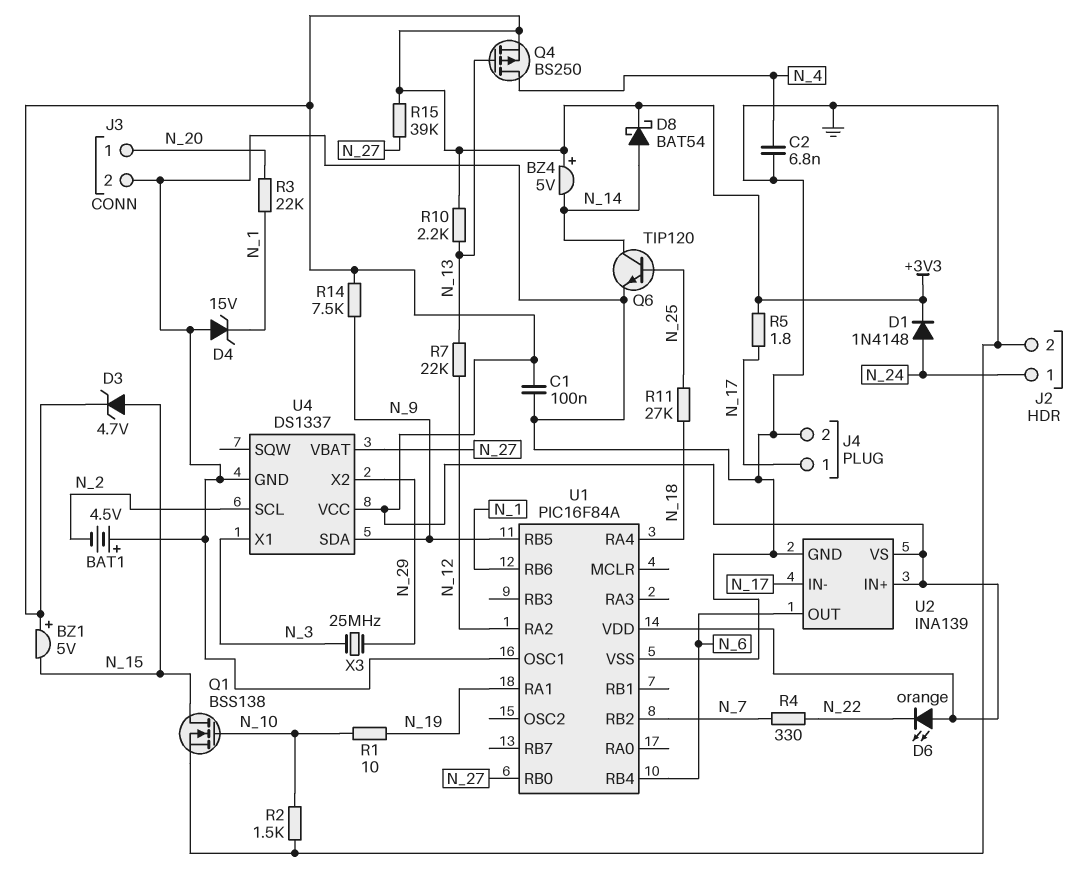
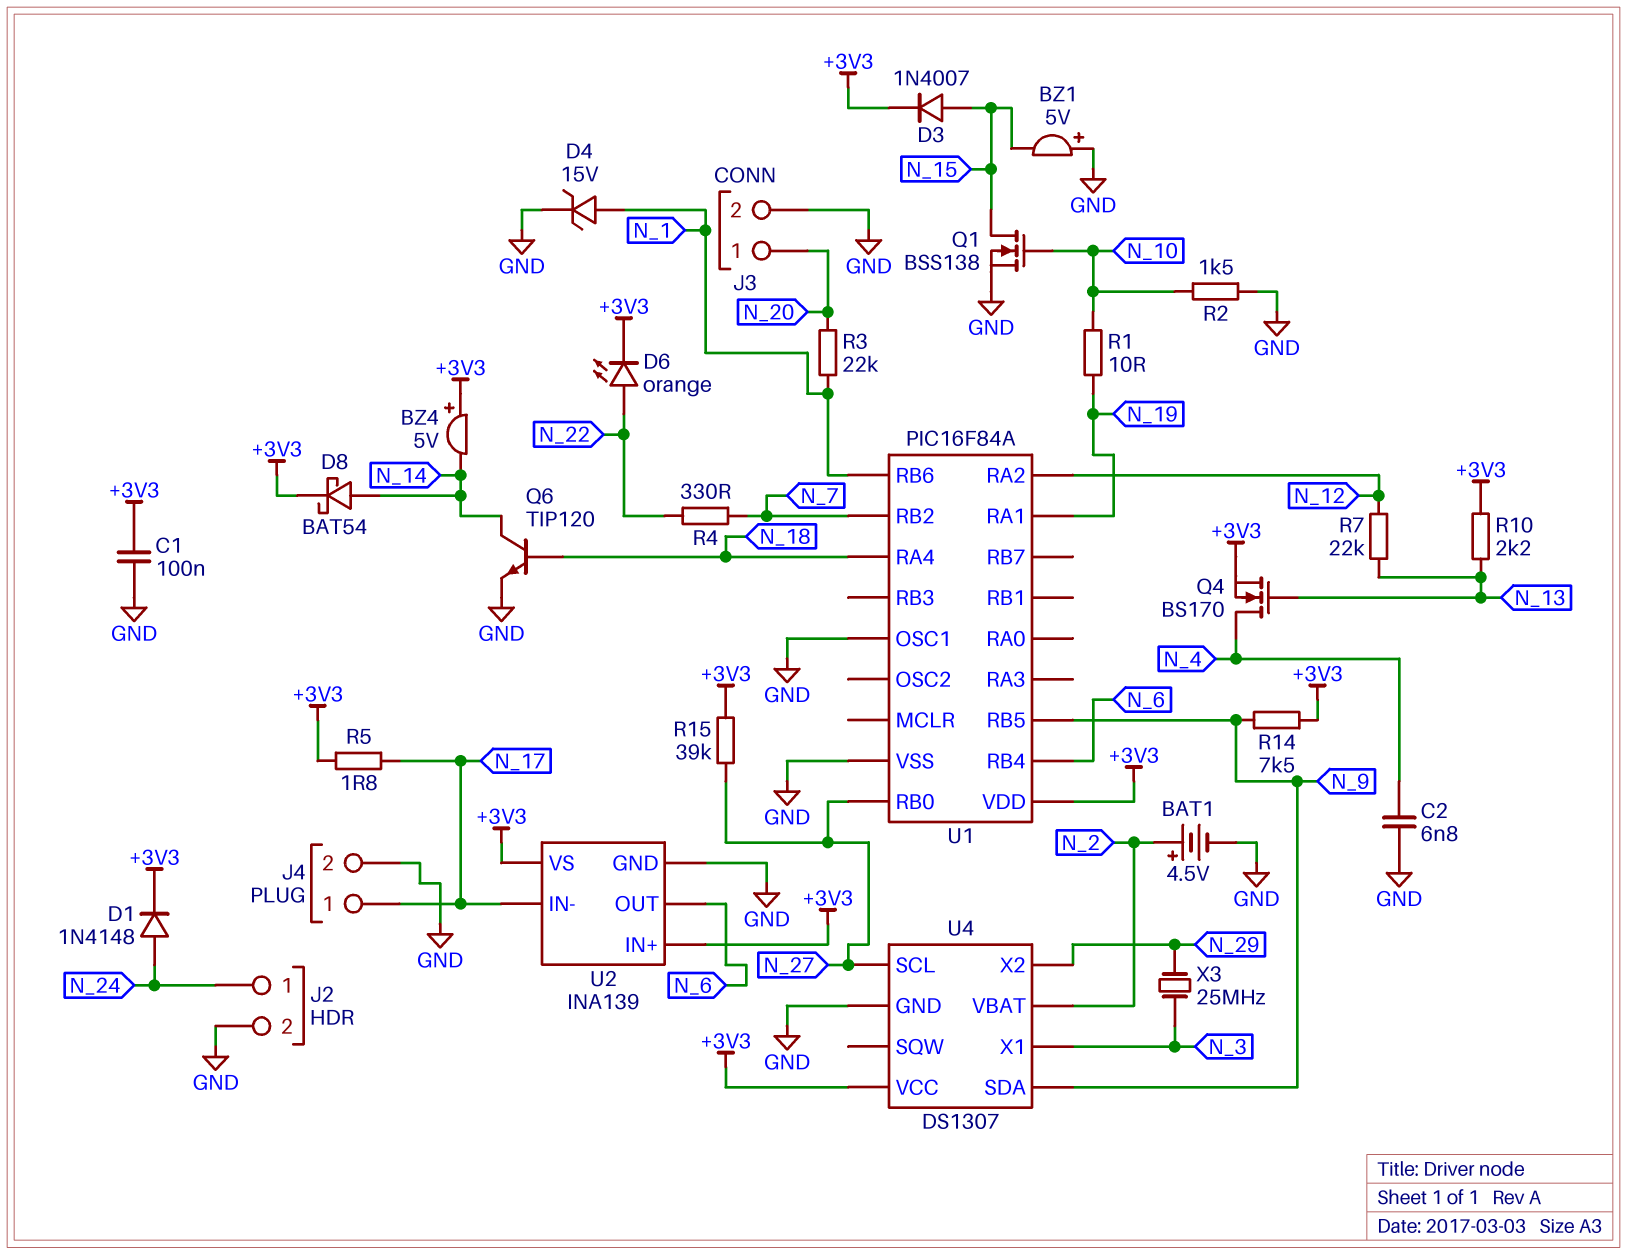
BAT1: 4.5V (plus GND, minus N_2) -> 4.5V (plus N_2, minus GND)
BZ1: buzzer 5V (plus +3V3, minus N_15) -> buzzer 5V (plus GND, minus N_15)
D3: zener 4.7V (A N_15, K +3V3) -> diode 1N4007 (A N_15, K +3V3)
D4: zener 15V (A GND, K N_1) -> zener 15V (A N_1, K GND)
D6: LED orange (A +3V3, K N_22) -> LED orange (A N_22, K +3V3)
Q4: PMOS BS250 (G N_13, D N_4, S +3V3) -> NMOS BS170 (G N_13, D N_4, S +3V3)
Q6: NPN TIP120 (B N_25, C N_14, E GND) -> NPN TIP120 (B N_18, C N_14, E GND)
R11: 27k (N_18, N_25) -> none
U4: DS1337 -> DS1307
U4 pin SCL: N_2 -> N_27
U4 pin VBAT: N_27 -> N_2

